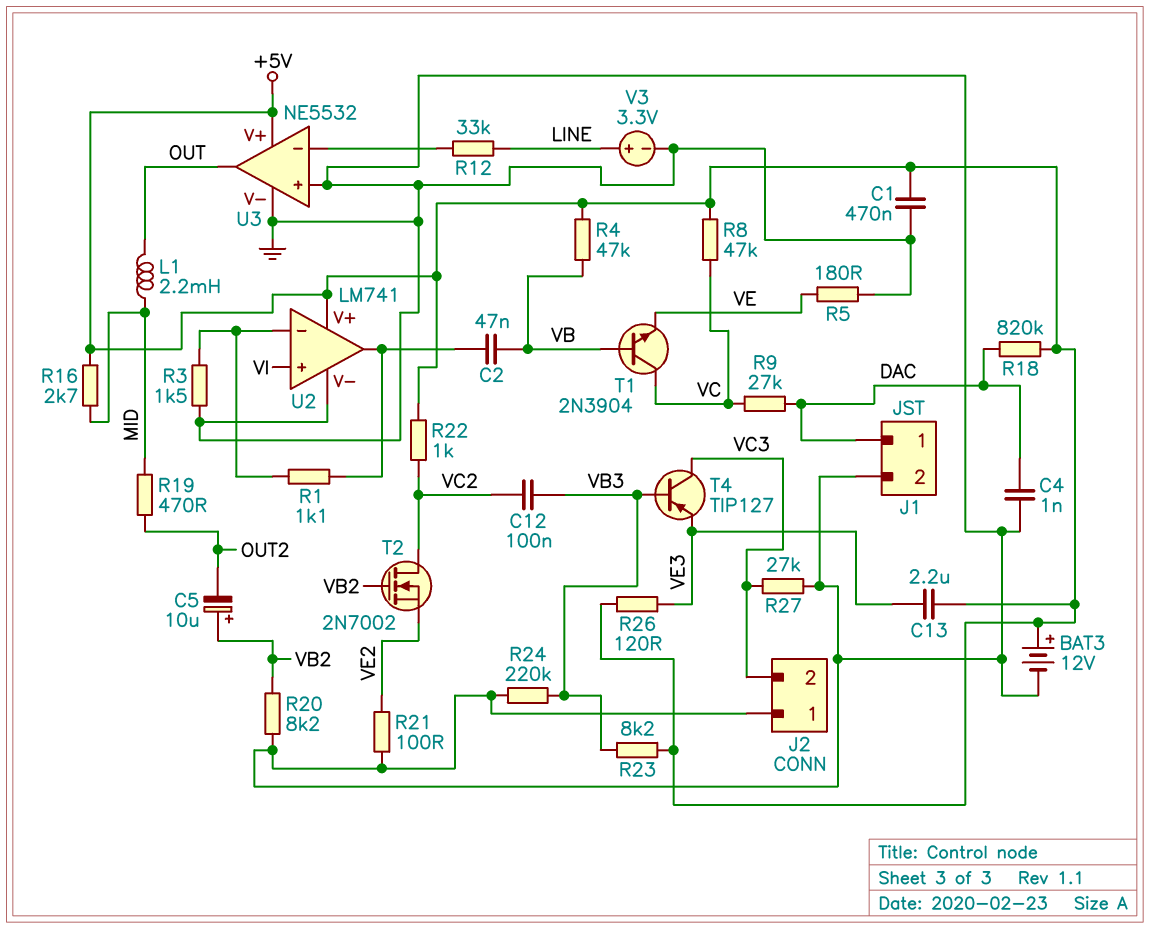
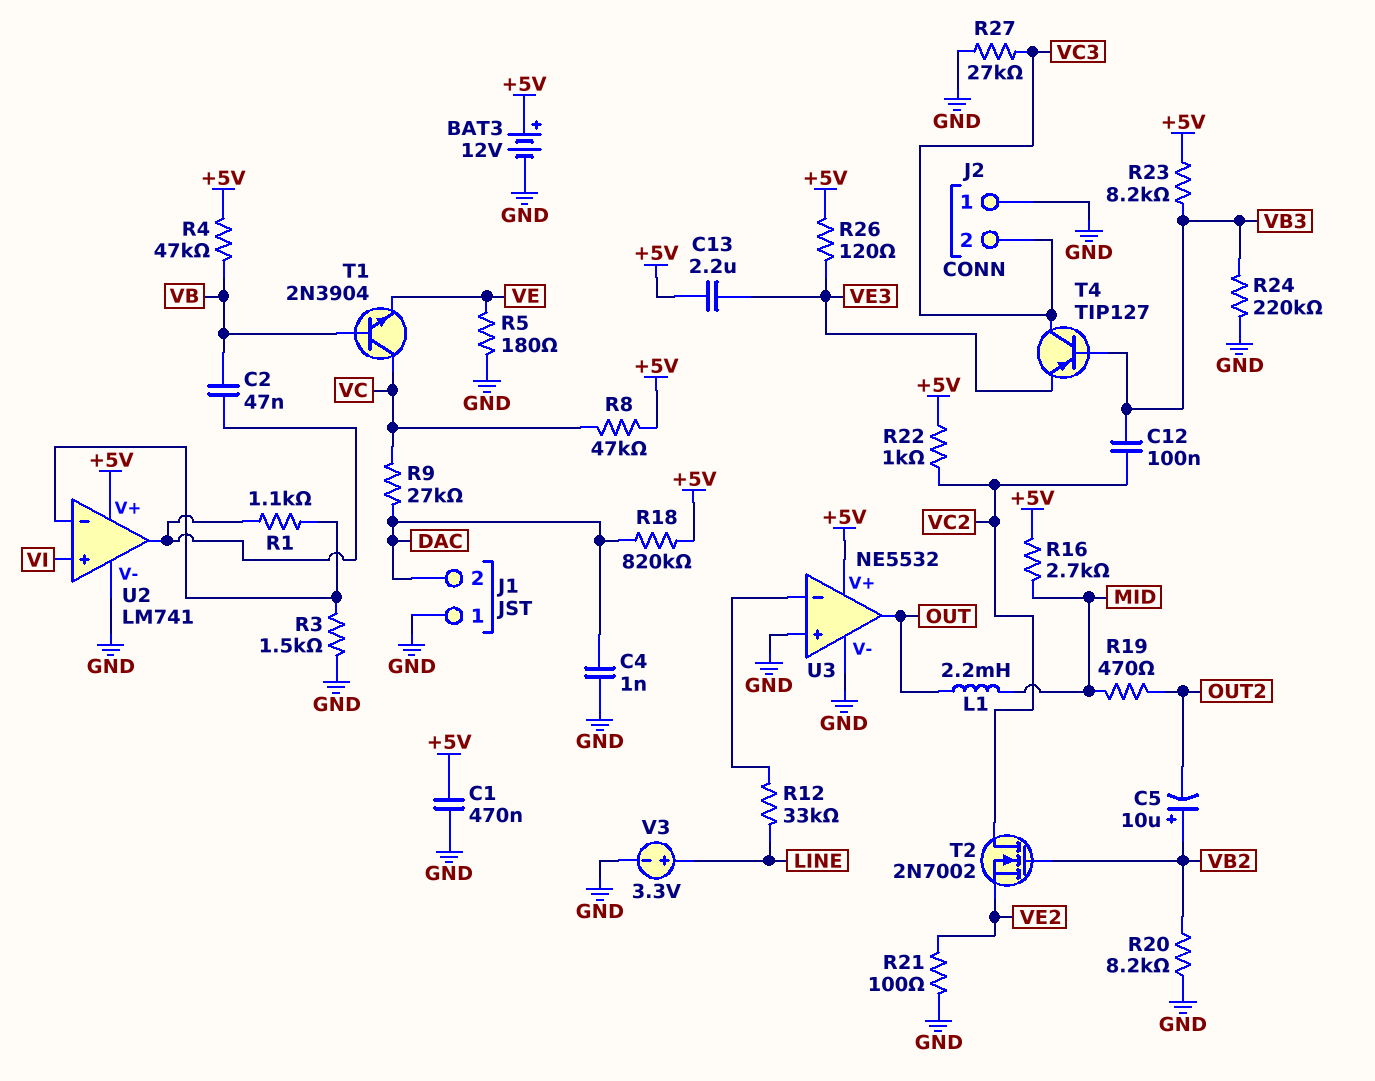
J1 pin 1: DAC -> GND
J1 pin 2: GND -> DAC

